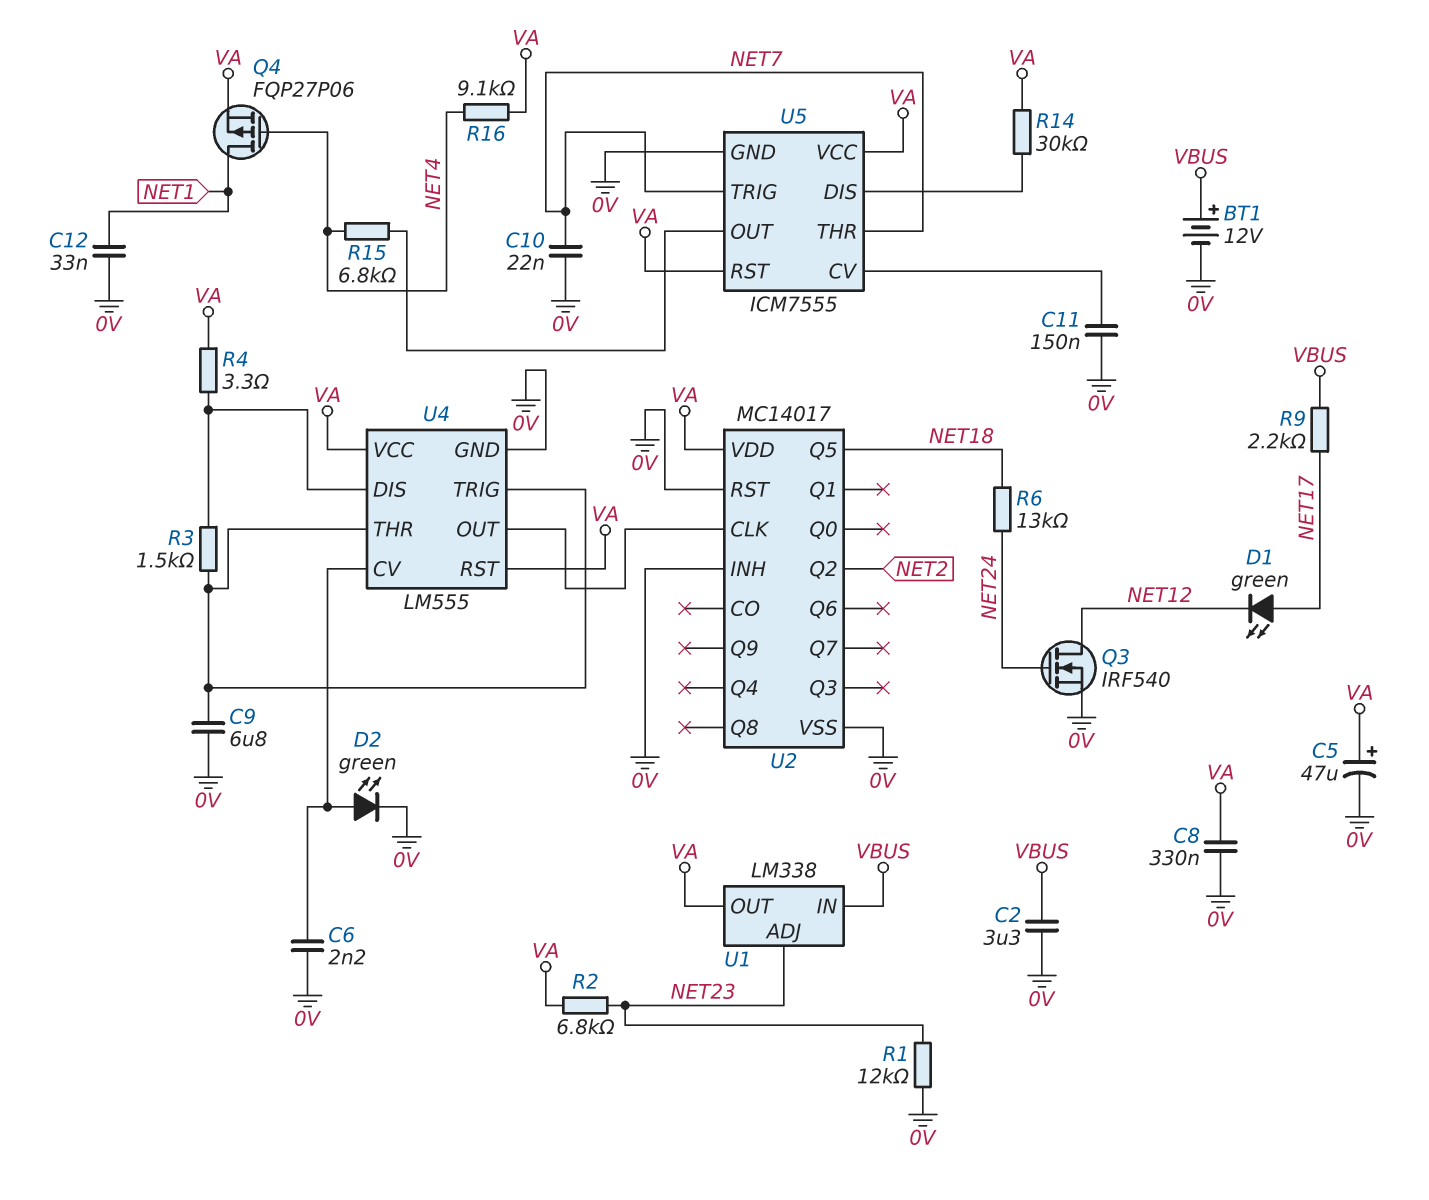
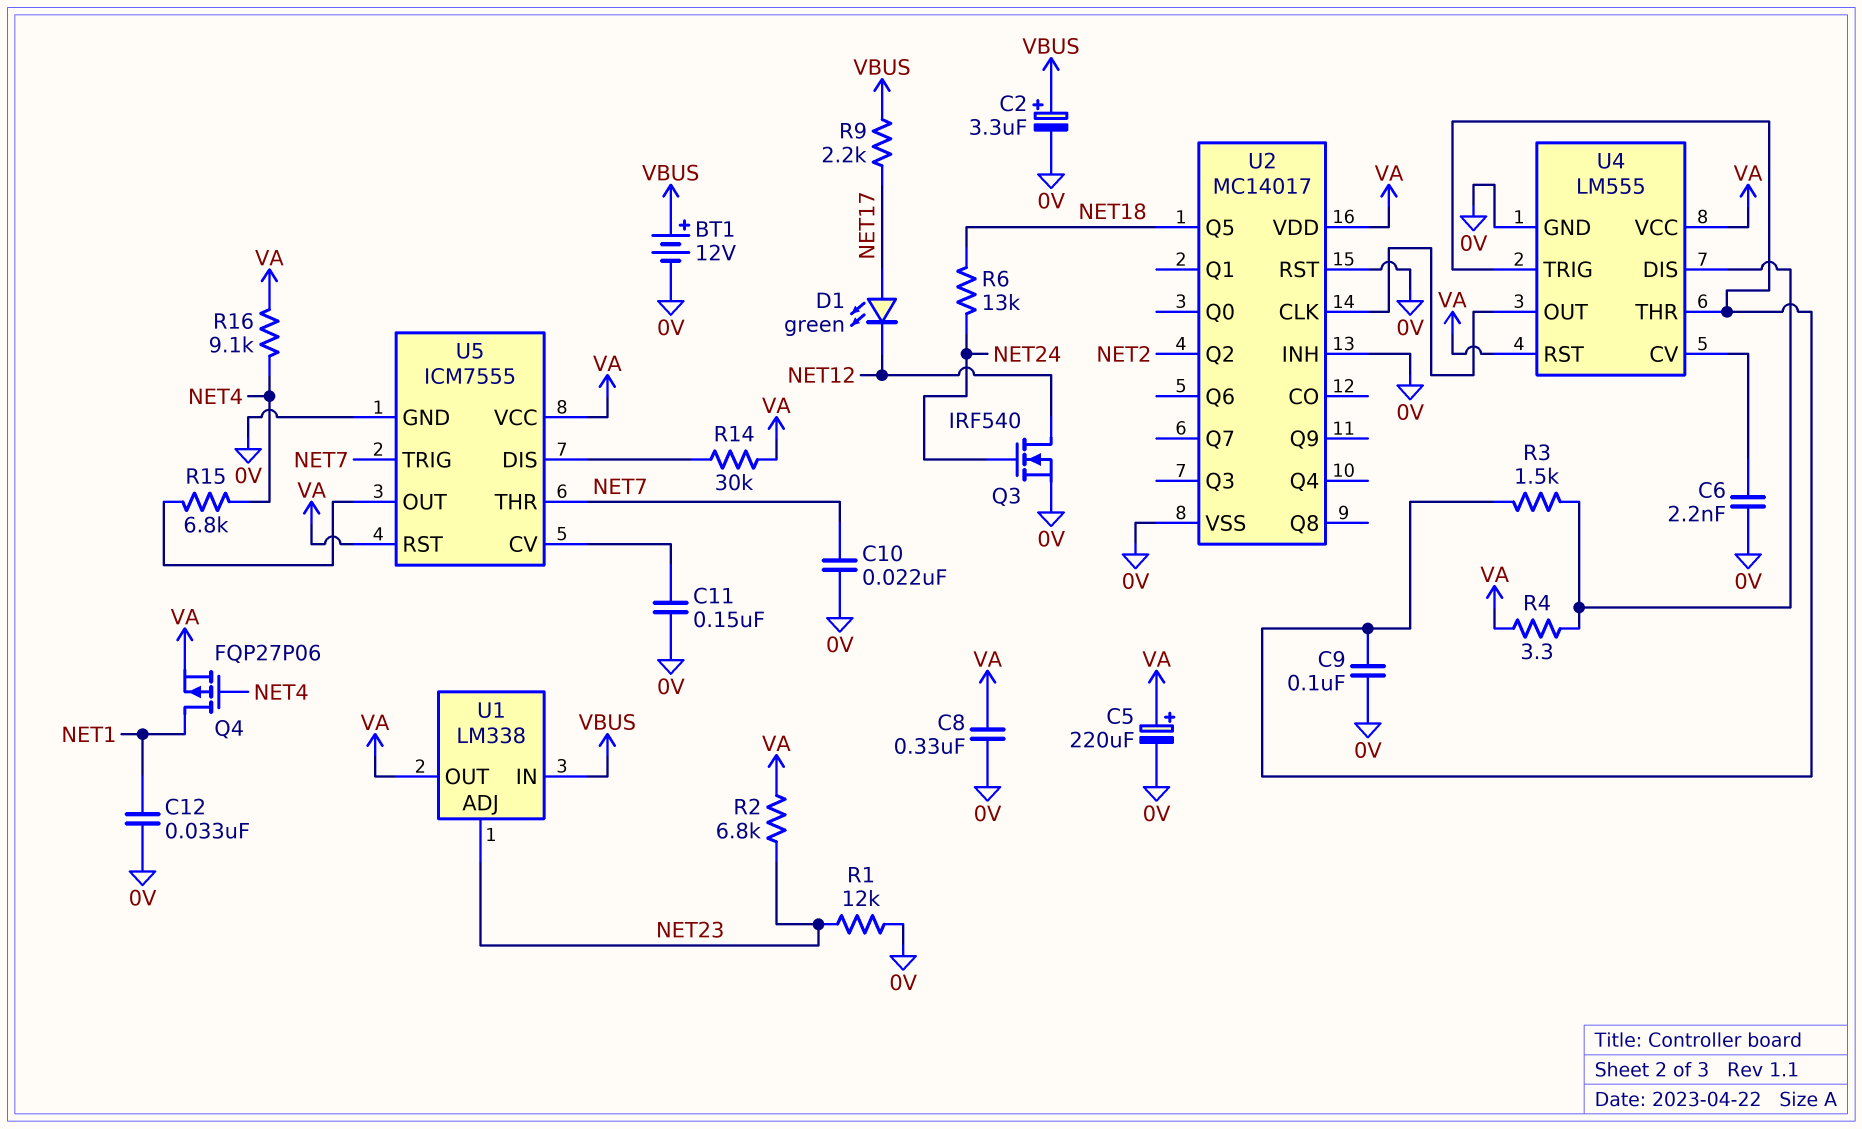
C2: 3.3uF (0V, VBUS) -> 3.3uF (plus VBUS, minus 0V)
C5: 47uF (plus VA, minus 0V) -> 220uF (plus VA, minus 0V)
C9: 6.8uF (0V, U4/THR) -> 100nF (0V, U4/THR)
D2: LED green (A U4/CV, K 0V) -> none

